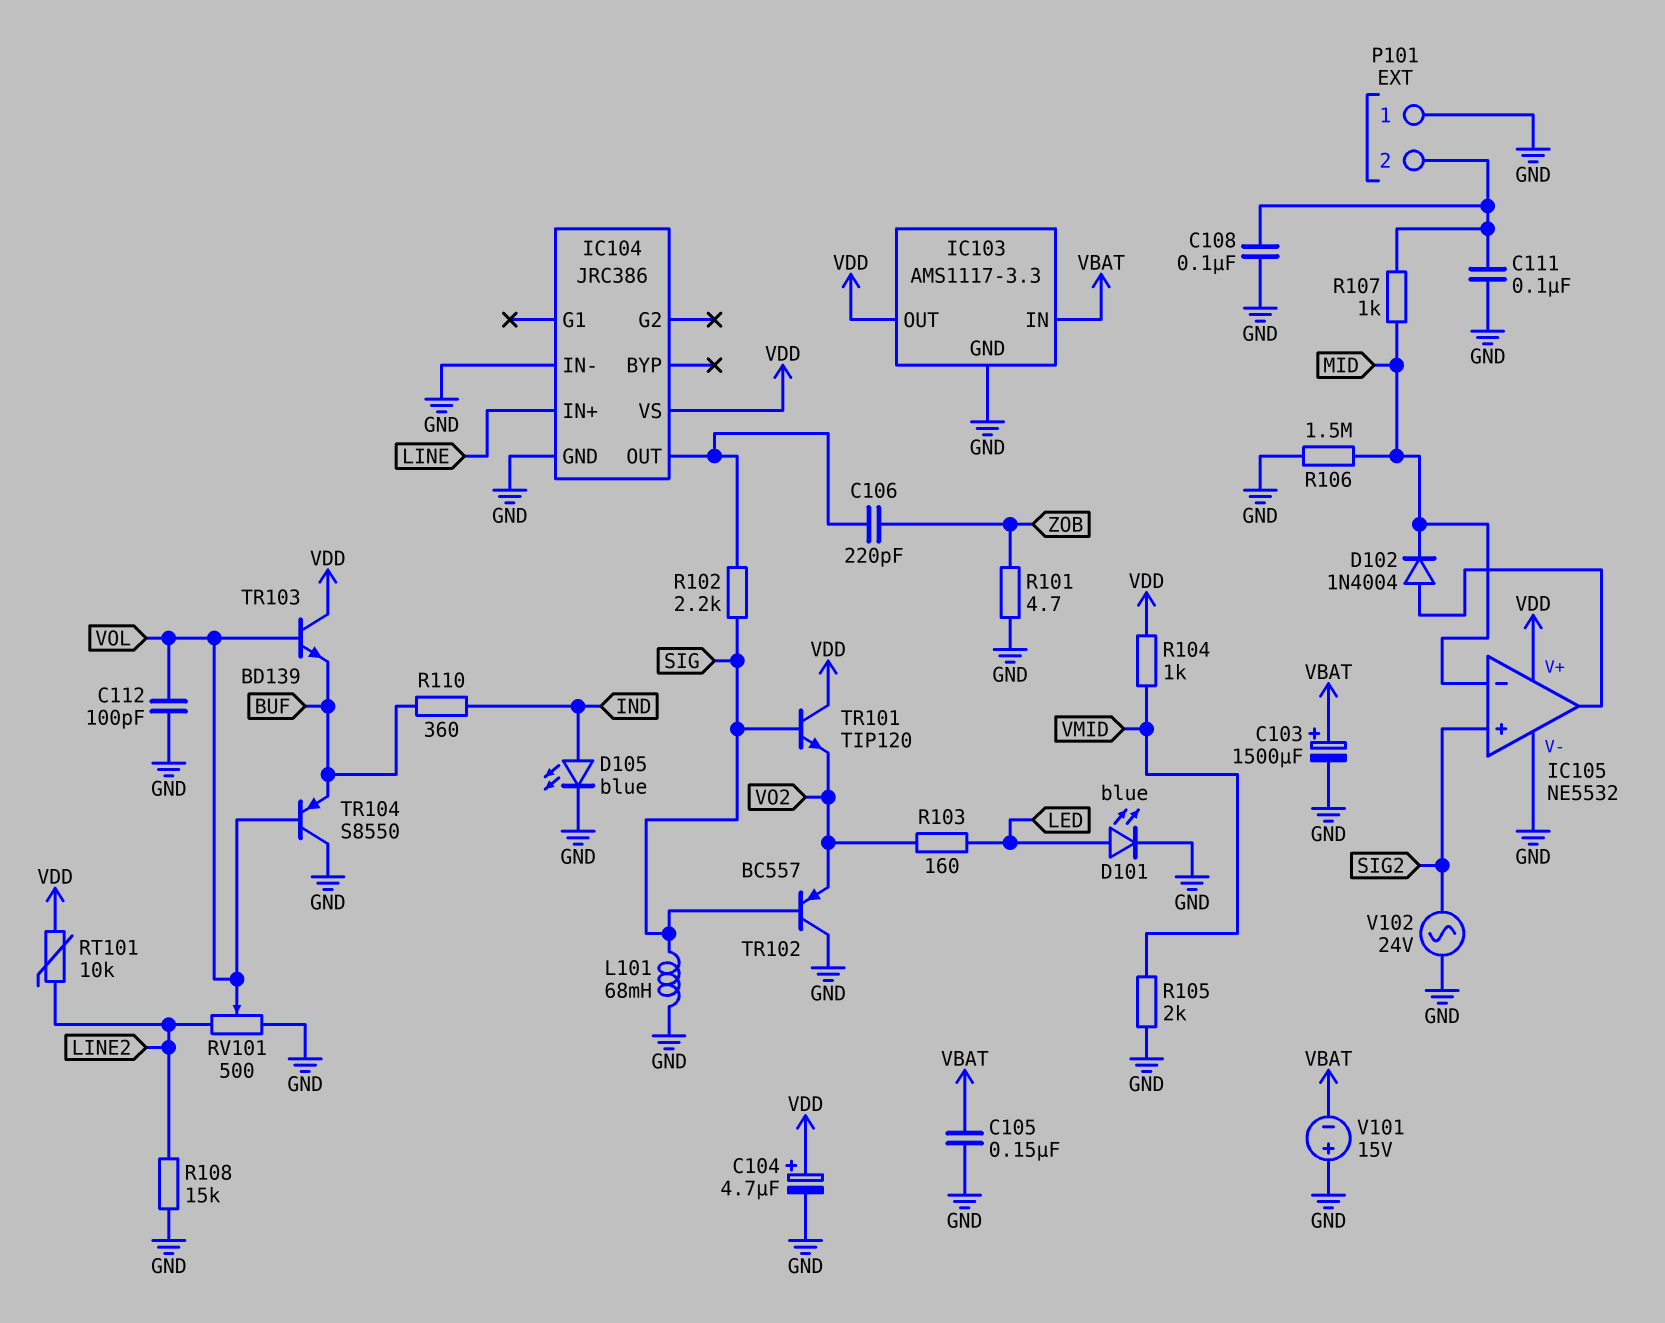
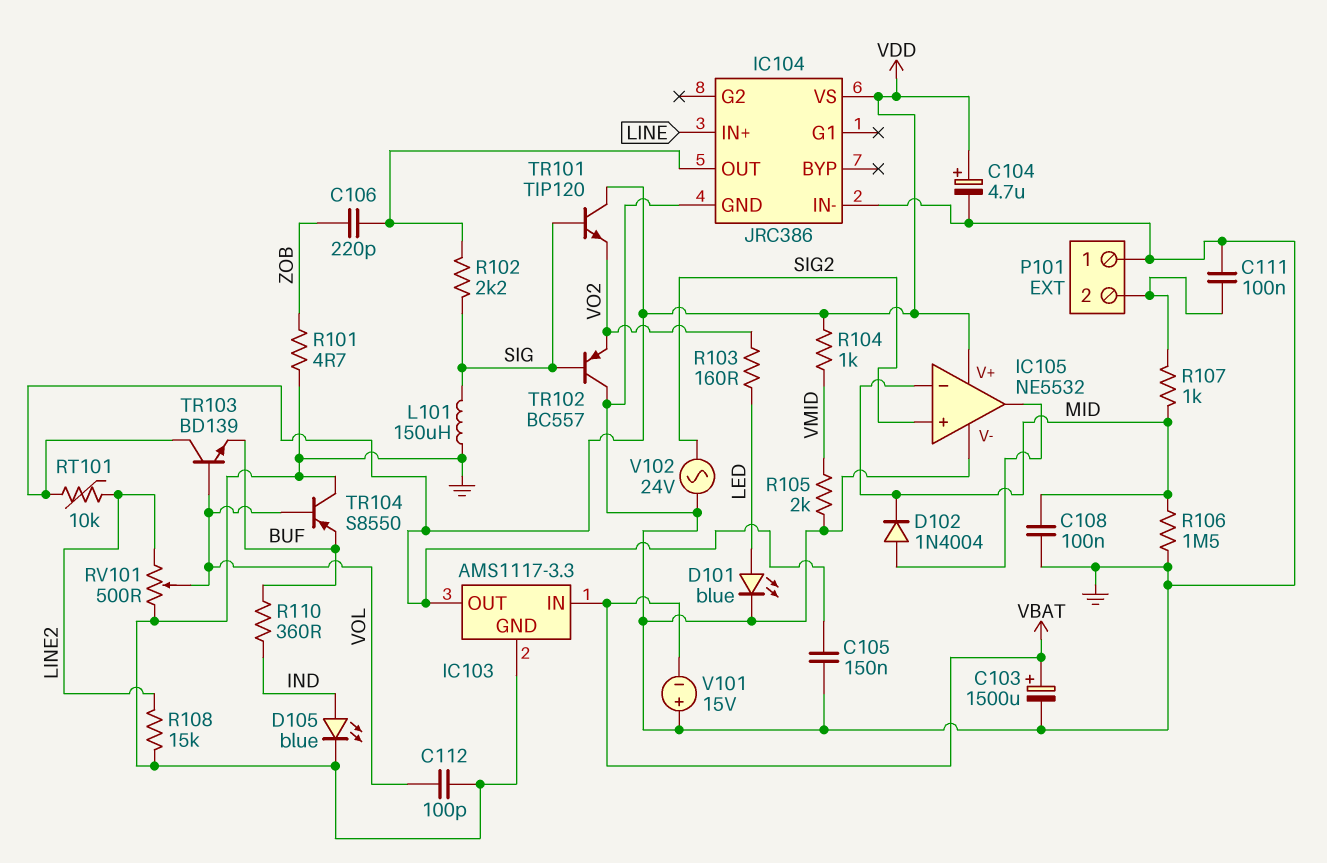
C105: 150nF (GND, VBAT) -> 150nF (GND, VDD)
C108: 100nF (GND, P101/2) -> 100nF (GND, MID)
L101: 68mH (GND, SIG) -> 150uH (GND, SIG)

